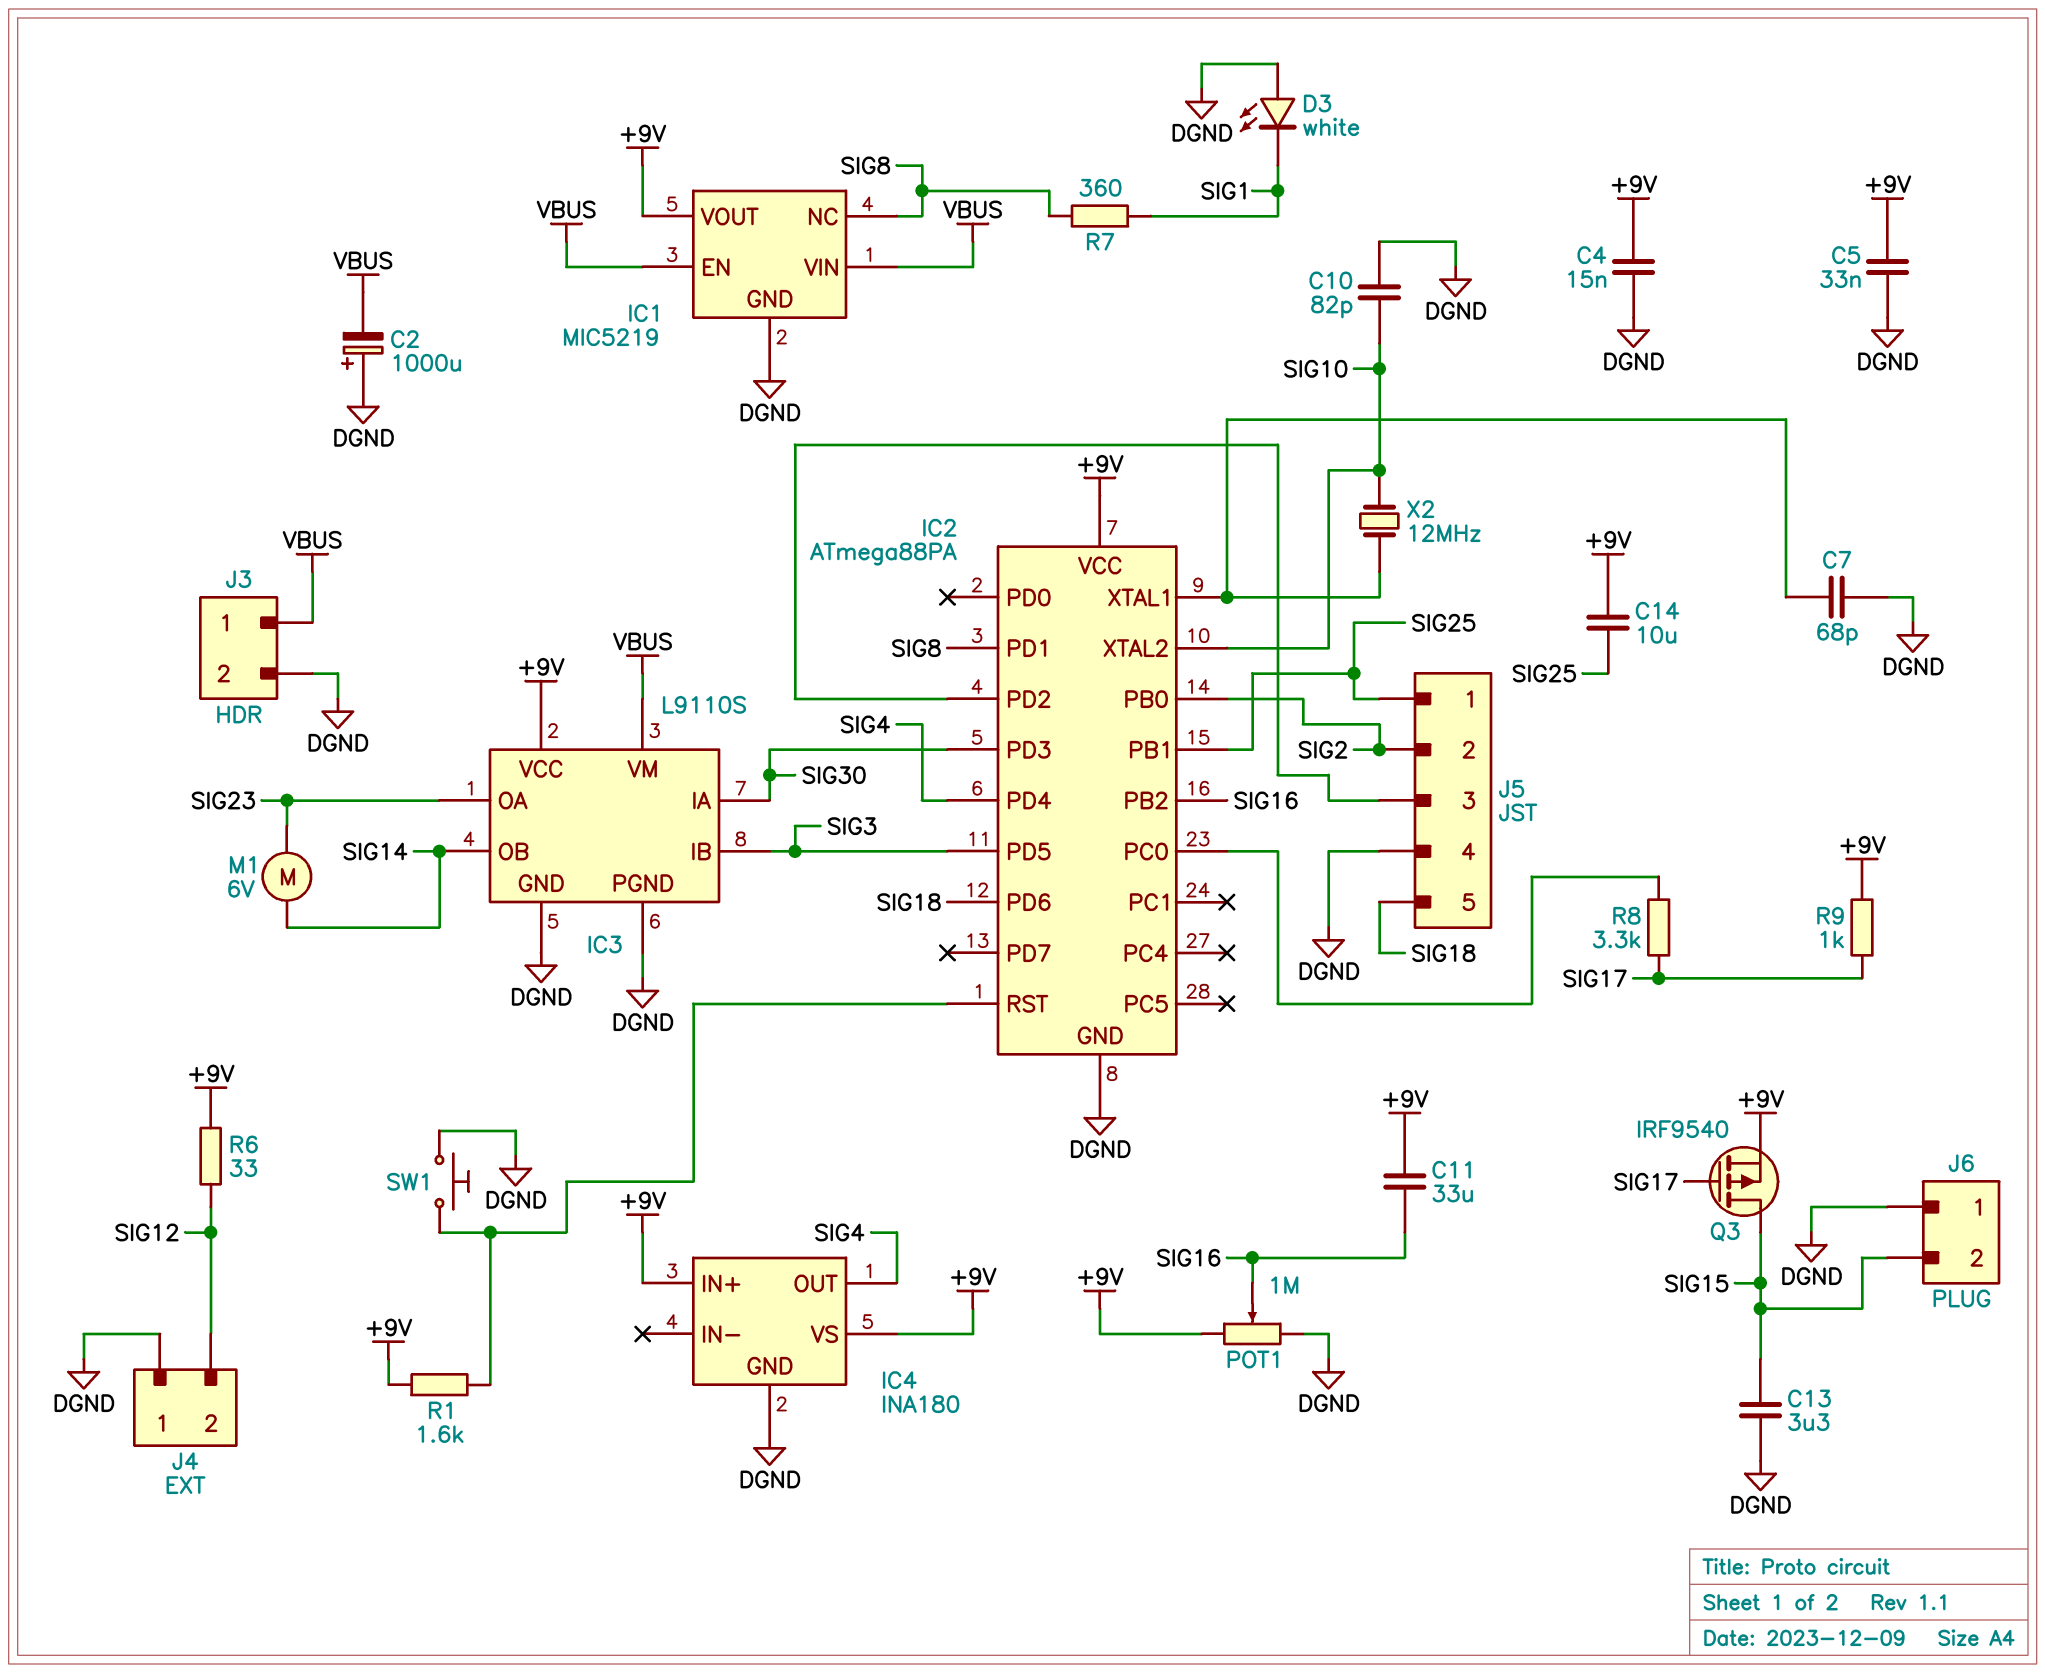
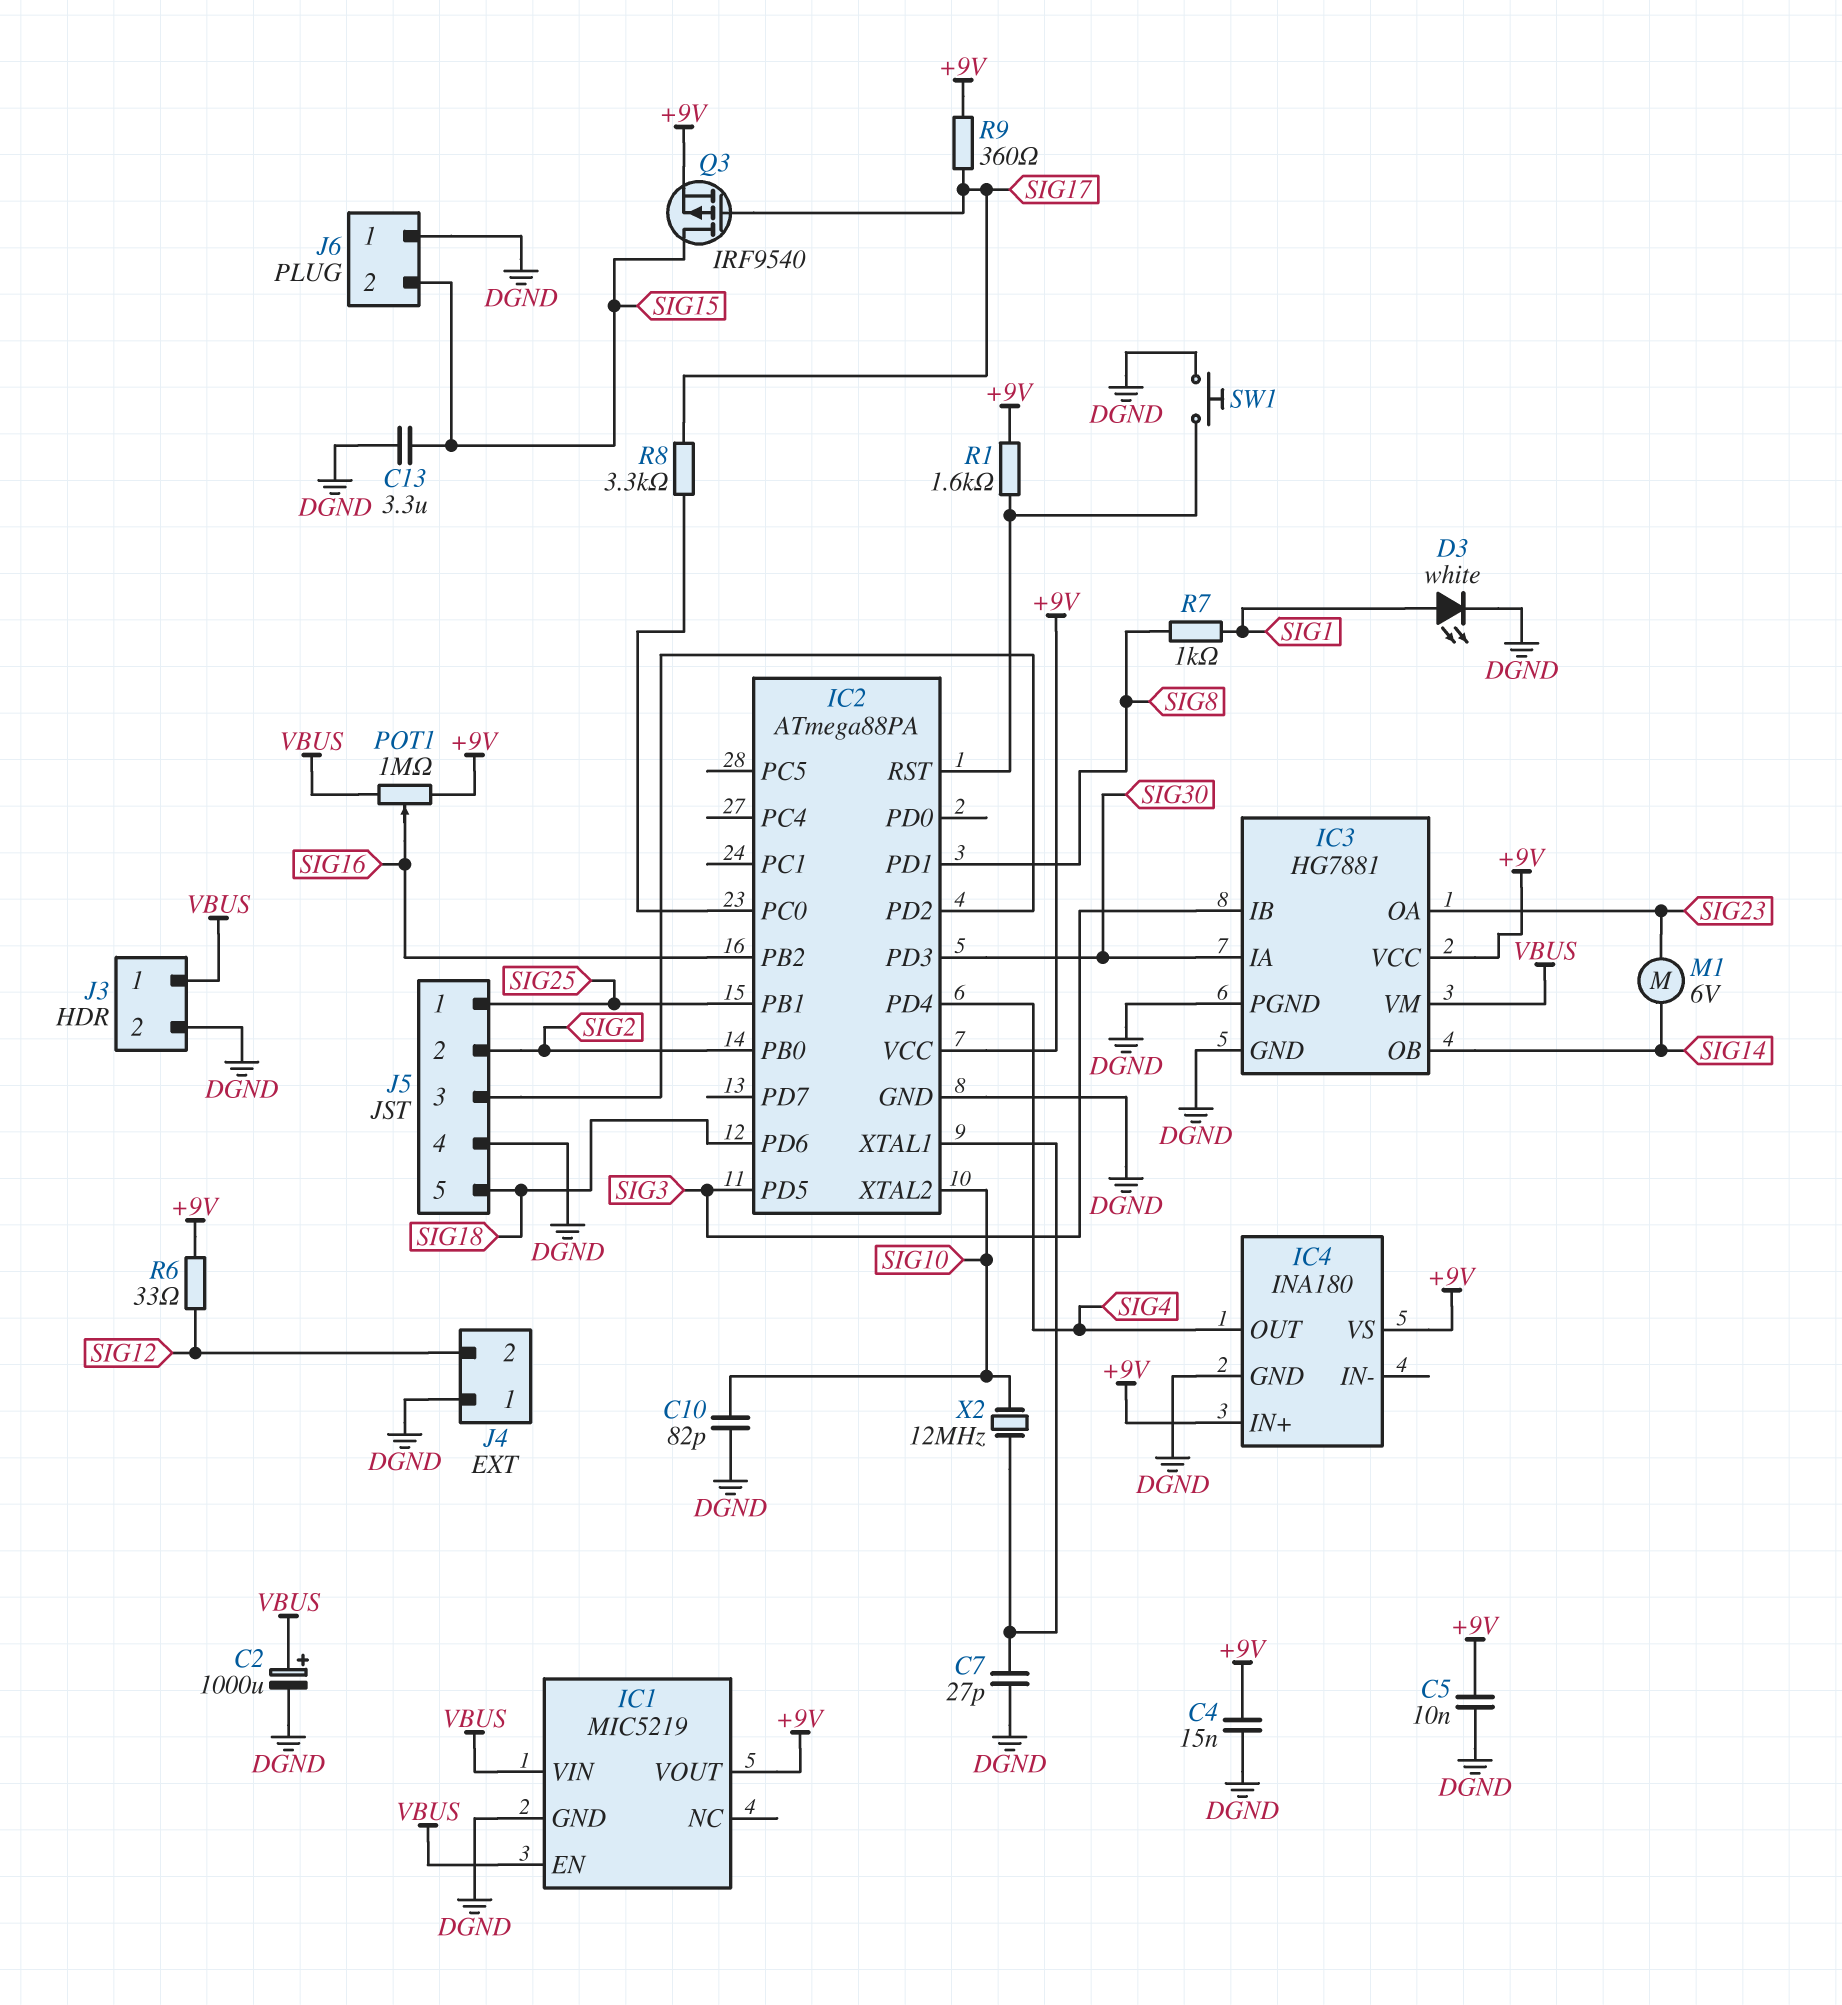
C2: 1000uF (plus DGND, minus VBUS) -> 1000uF (plus VBUS, minus DGND)
C5: 33nF (+9V, DGND) -> 10nF (+9V, DGND)
C7: 68pF (DGND, IC2/XTAL1) -> 27pF (DGND, IC2/XTAL1)
C11: 33uF (+9V, SIG16) -> none
C14: 10uF (+9V, SIG25) -> none
D3: LED white (A DGND, K SIG1) -> LED white (A SIG1, K DGND)
IC1 pin NC: SIG8 -> none
IC3: L9110S -> HG7881
POT1: 1M (+9V, DGND, wiper SIG16) -> 1M (+9V, VBUS, wiper SIG16)
R7: 360 (SIG1, SIG8) -> 1k (SIG1, SIG8)
R9: 1k (+9V, SIG17) -> 360 (+9V, SIG17)

